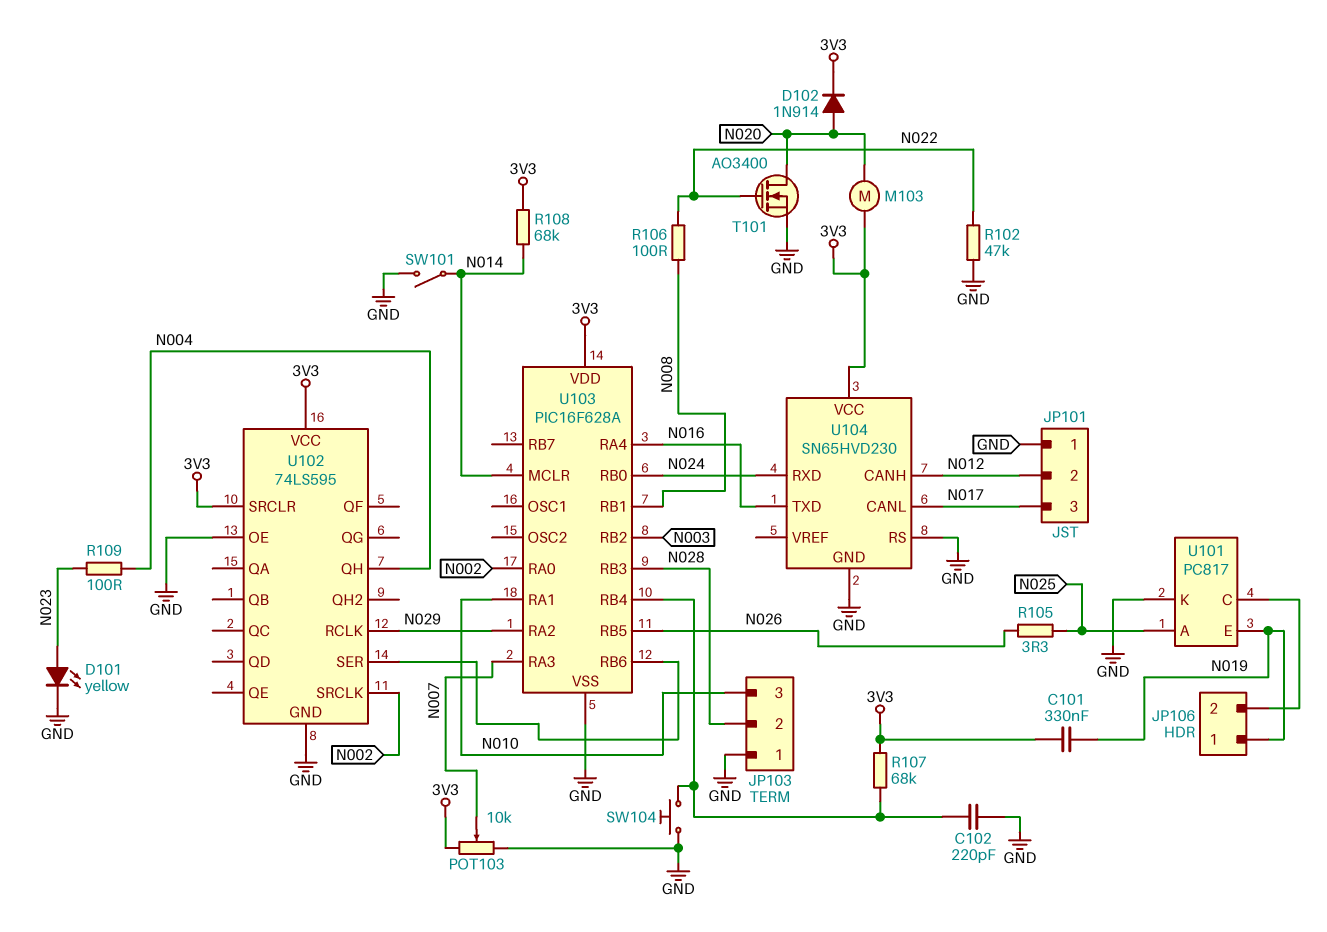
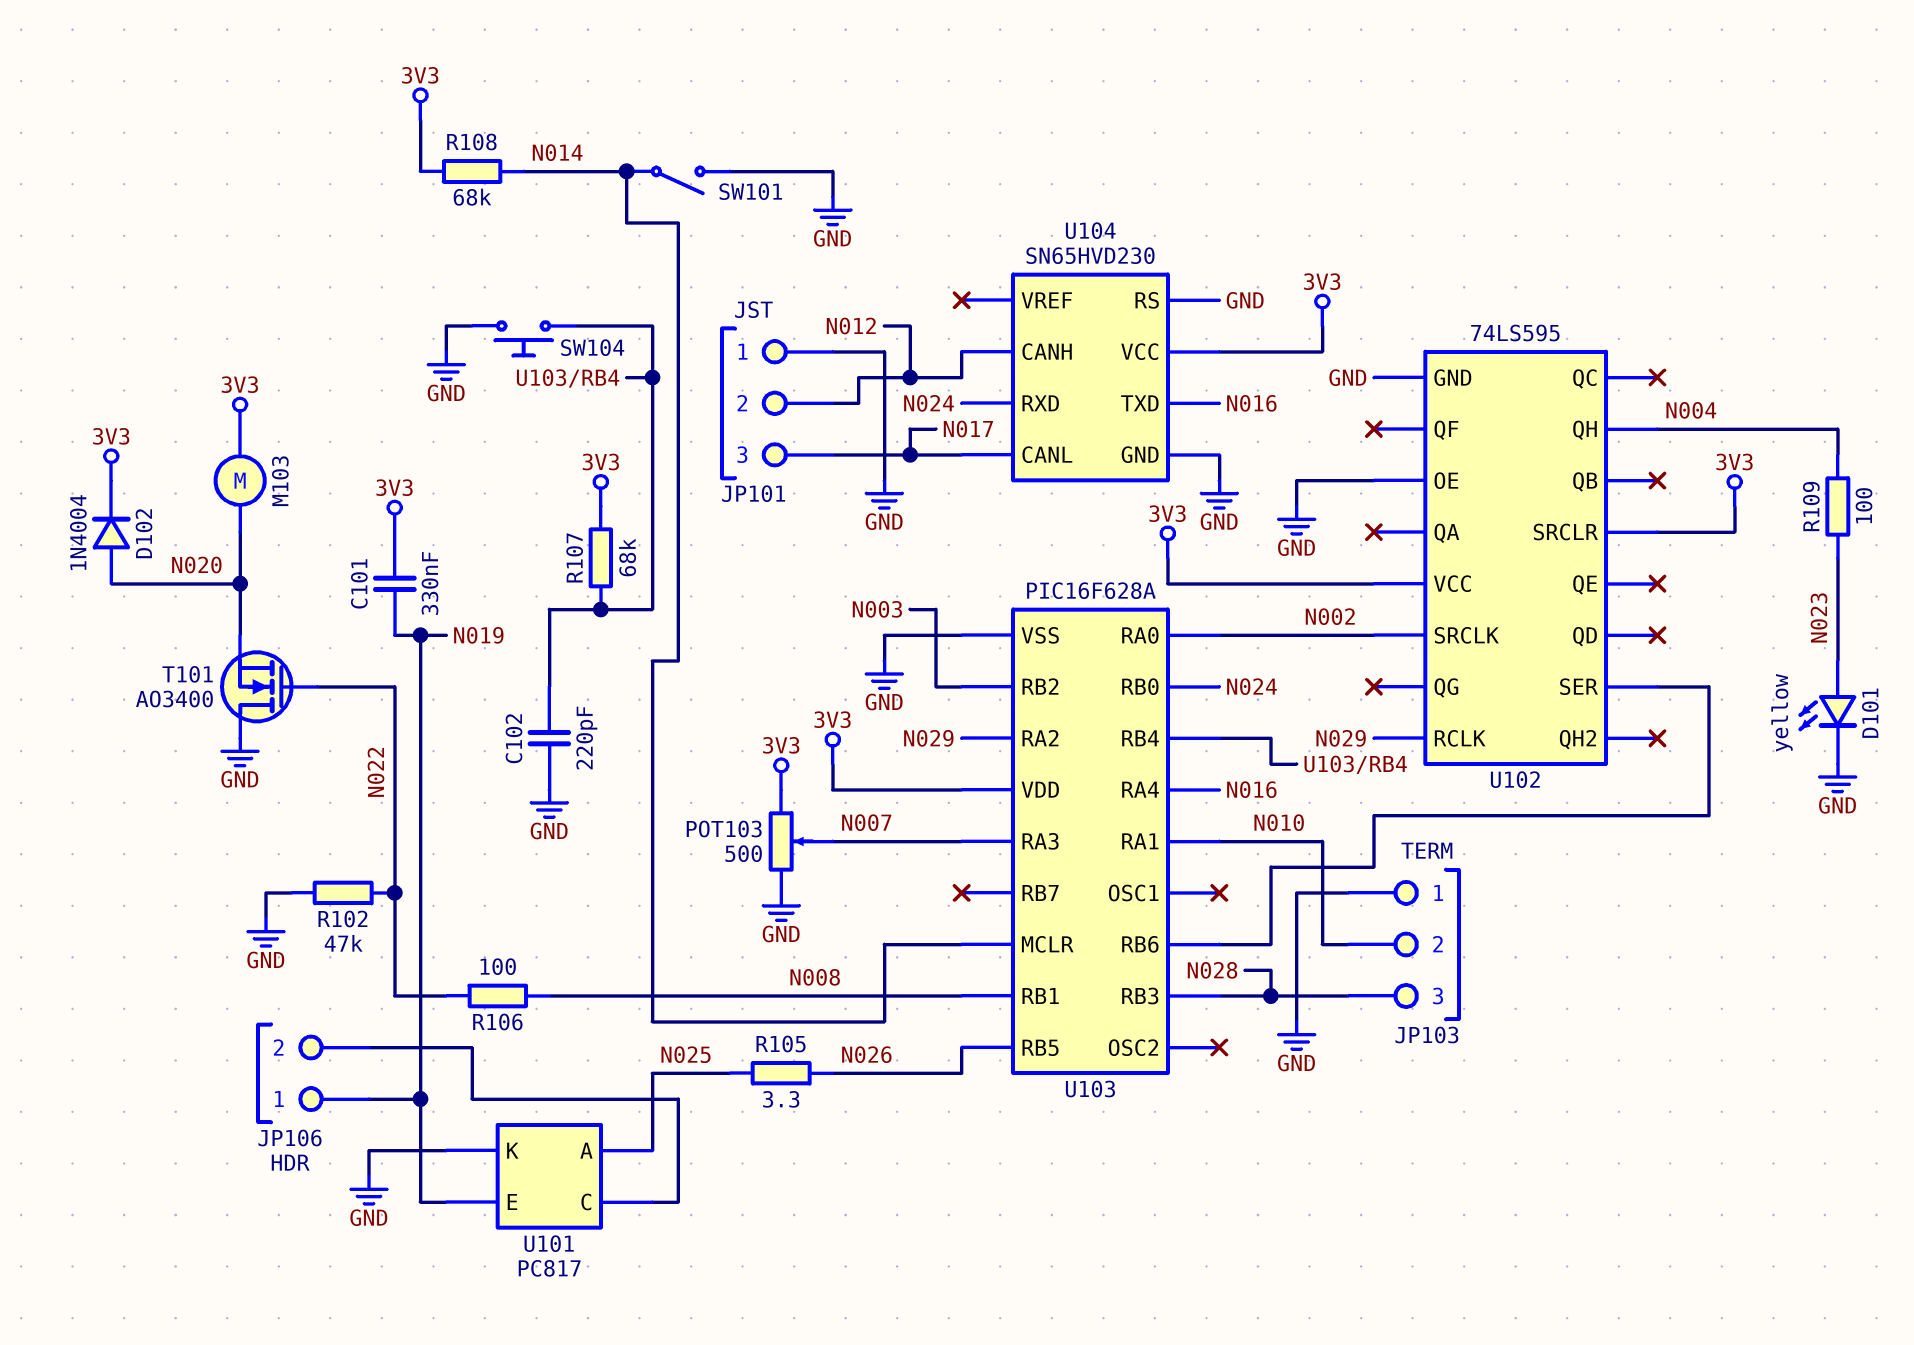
D102: diode 1N914 (A N020, K 3V3) -> diode 1N4004 (A N020, K 3V3)
JP103 pin 2: N028 -> N010
JP103 pin 3: N010 -> N028
POT103: 10k (3V3, GND, wiper N007) -> 500 (3V3, GND, wiper N007)
T101: NMOS AO3400 (G N022, D N020, S GND) -> NMOS AO3400 (G N022, D GND, S N020)

